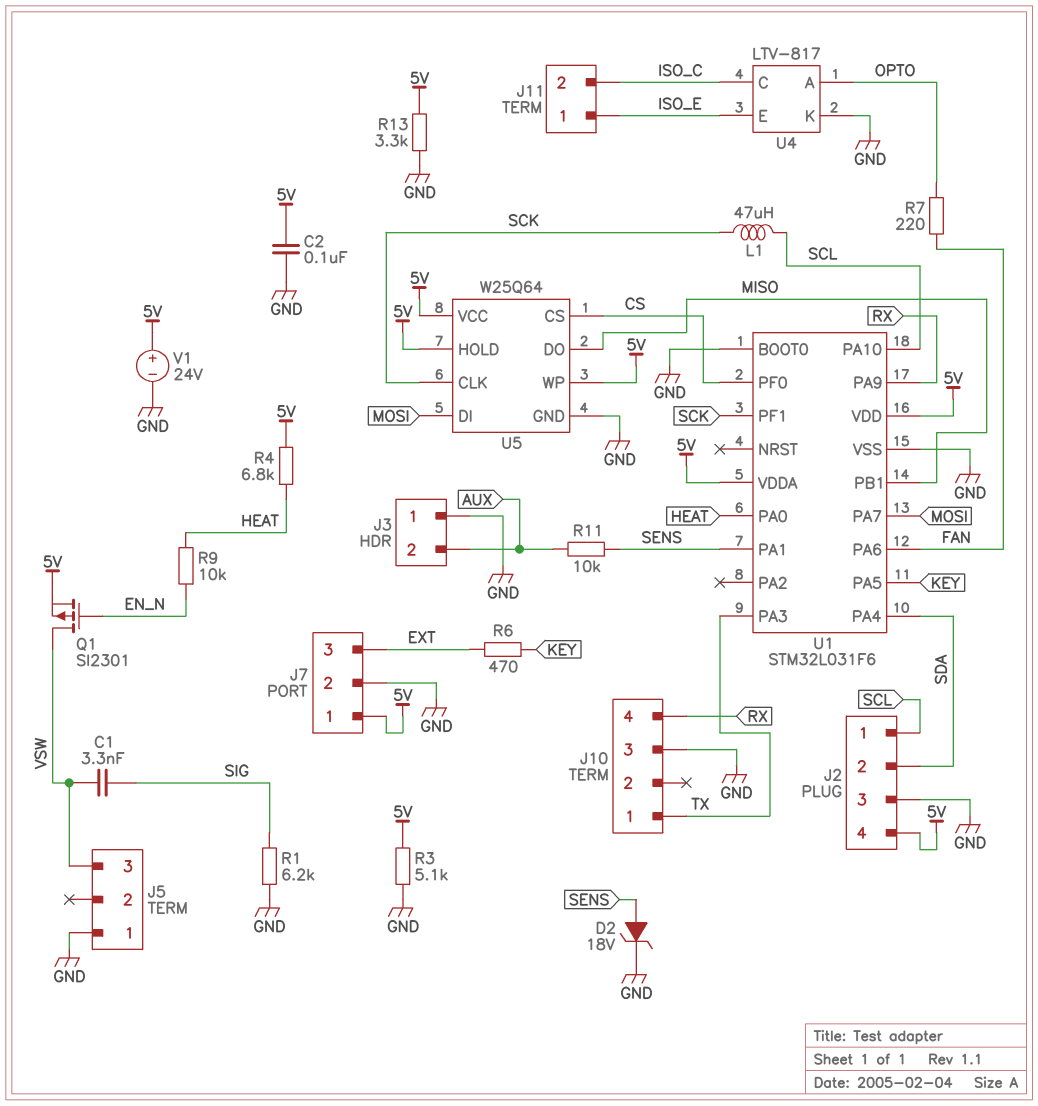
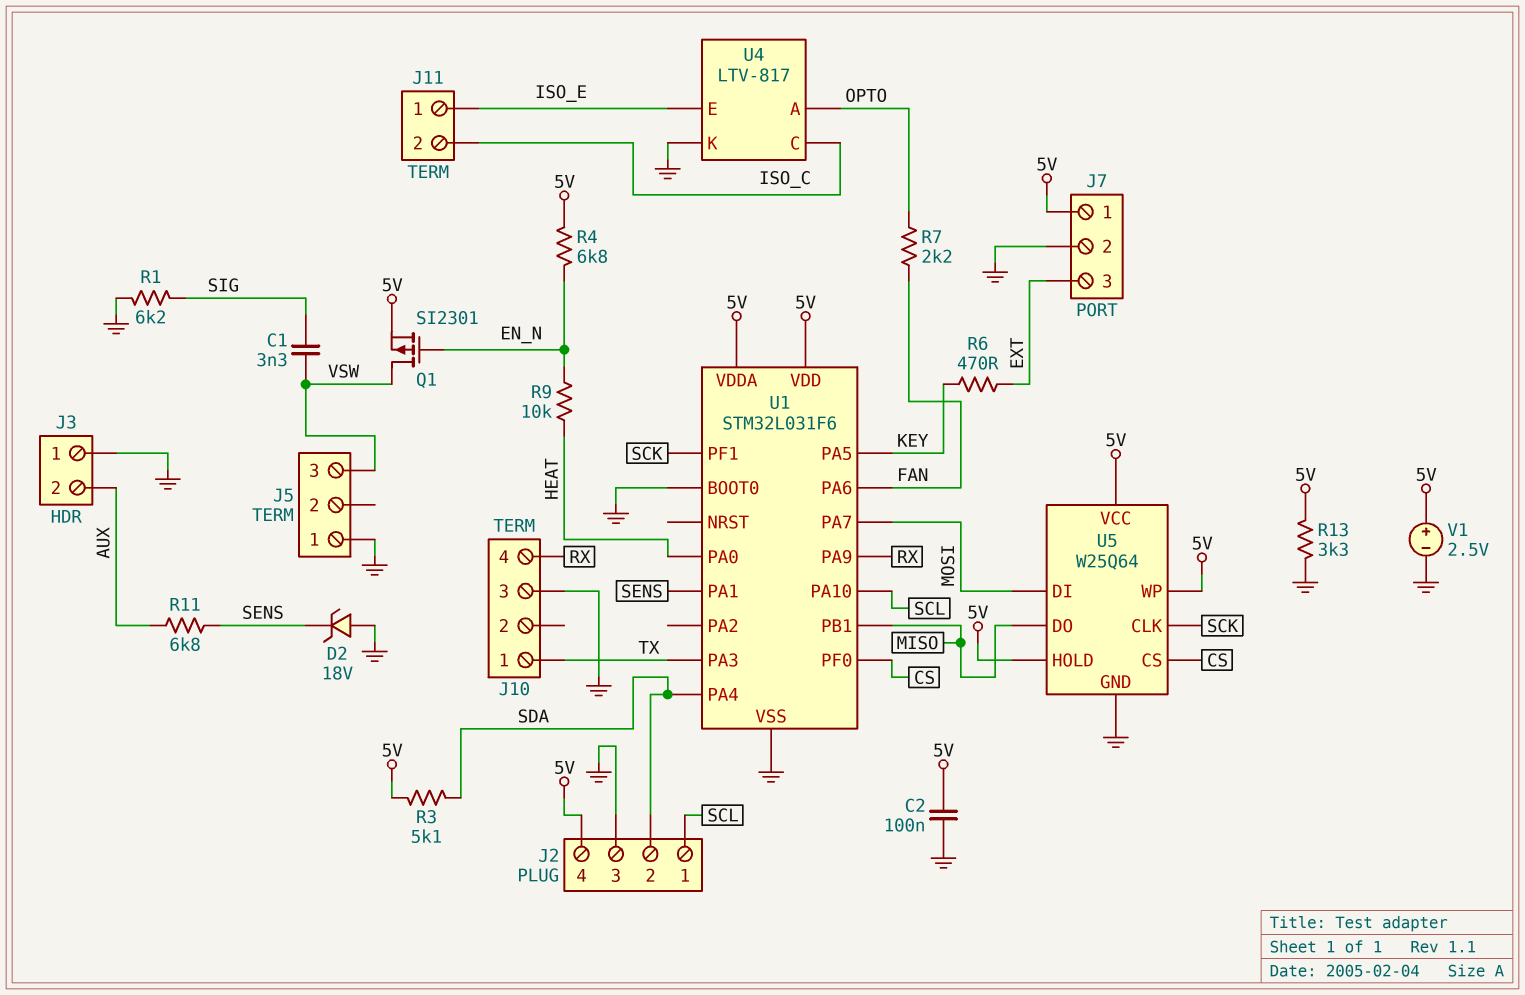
D2: zener 18V (A SENS, K GND) -> zener 18V (A GND, K SENS)
L1: 47uH (SCK, SCL) -> none
R3: 5.1k (5V, GND) -> 5.1k (5V, SDA)
R4: 6.8k (5V, HEAT) -> 6.8k (5V, EN_N)
R7: 220 (FAN, OPTO) -> 2.2k (FAN, OPTO)
R11: 10k (AUX, SENS) -> 6.8k (AUX, SENS)
V1: 24V (plus 5V, minus GND) -> 2.5V (plus 5V, minus GND)

